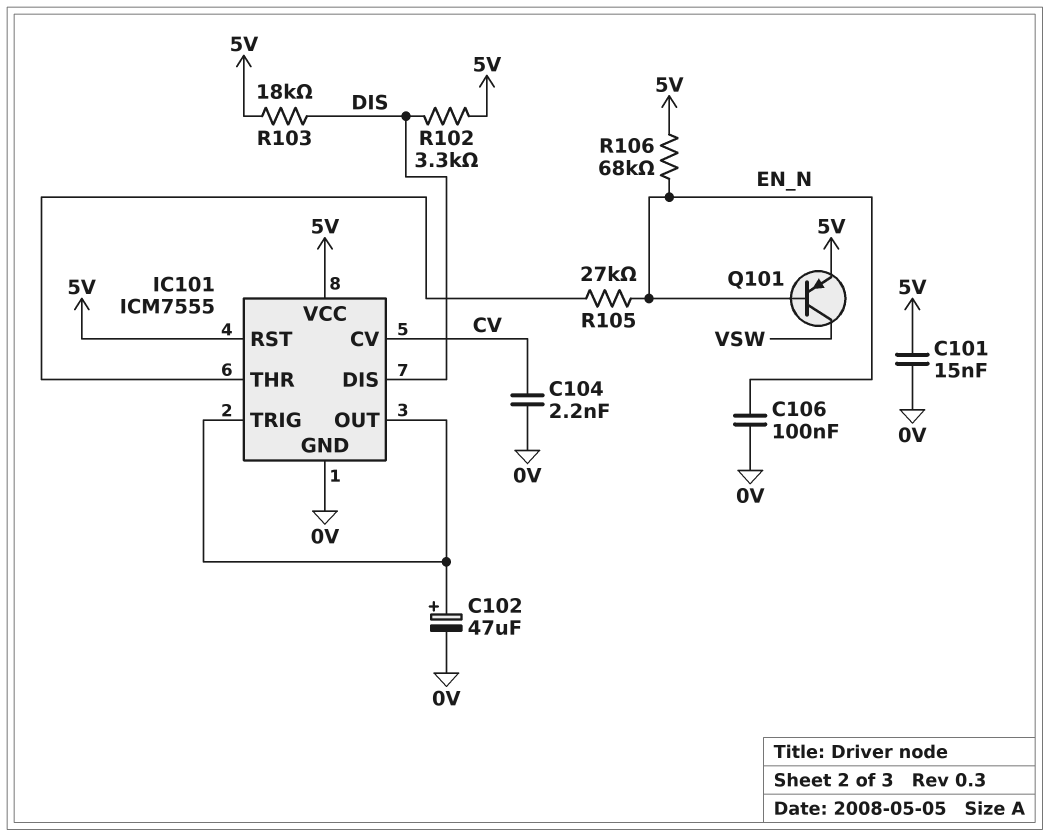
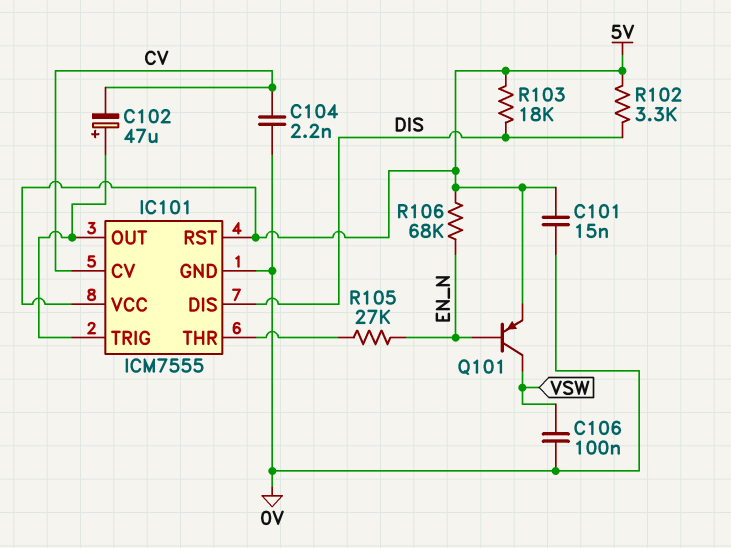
C102: 47uF (plus IC101/OUT, minus 0V) -> 47uF (plus IC101/OUT, minus CV)
C106: 100nF (0V, EN_N) -> 100nF (0V, VSW)

